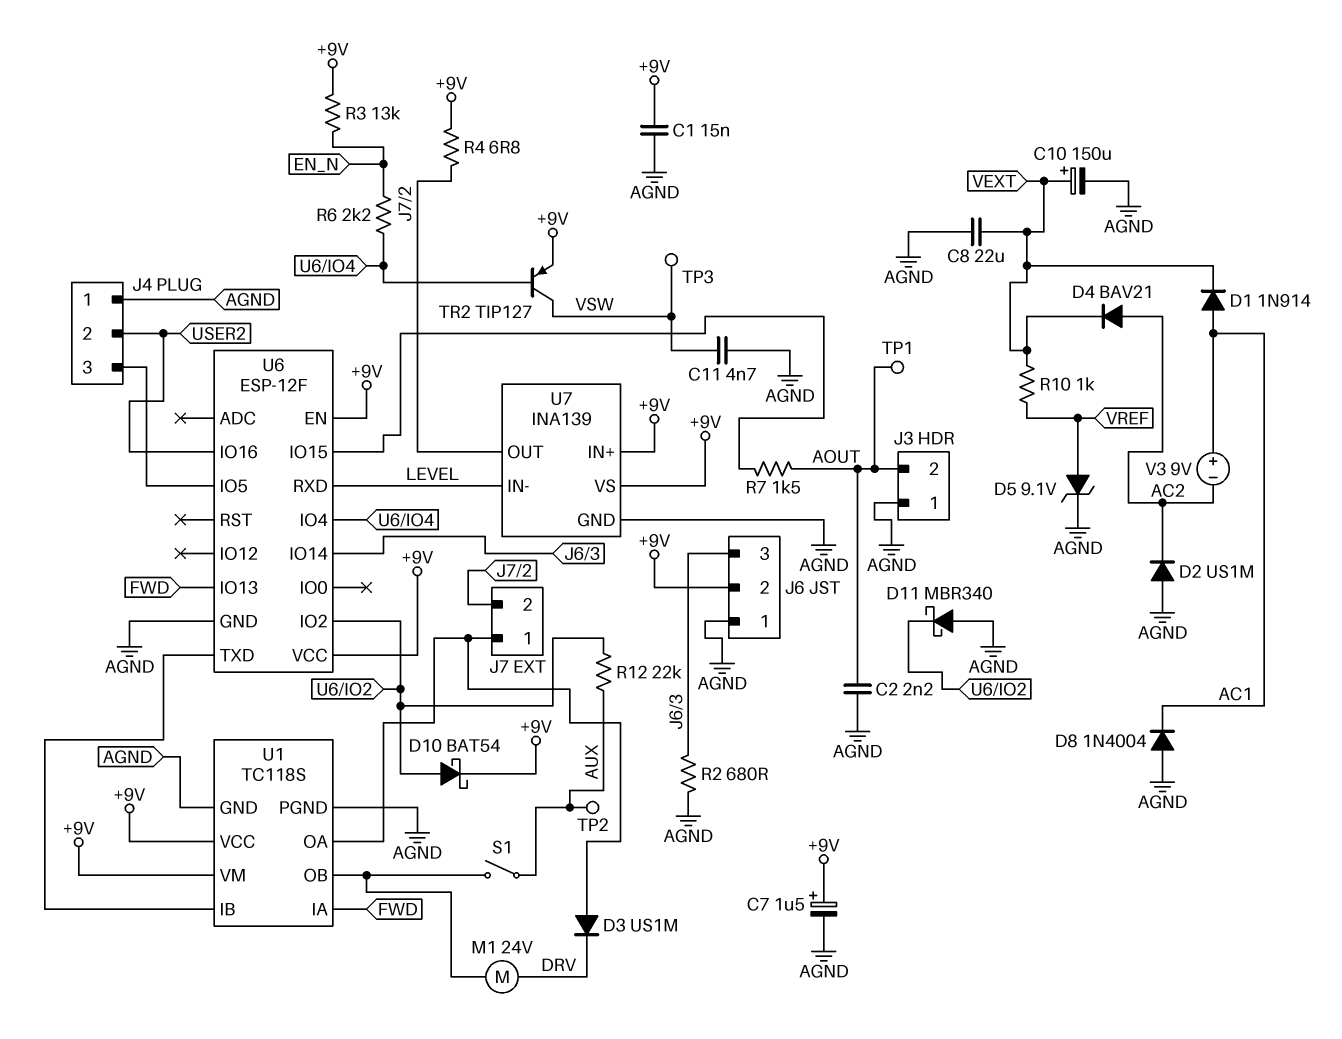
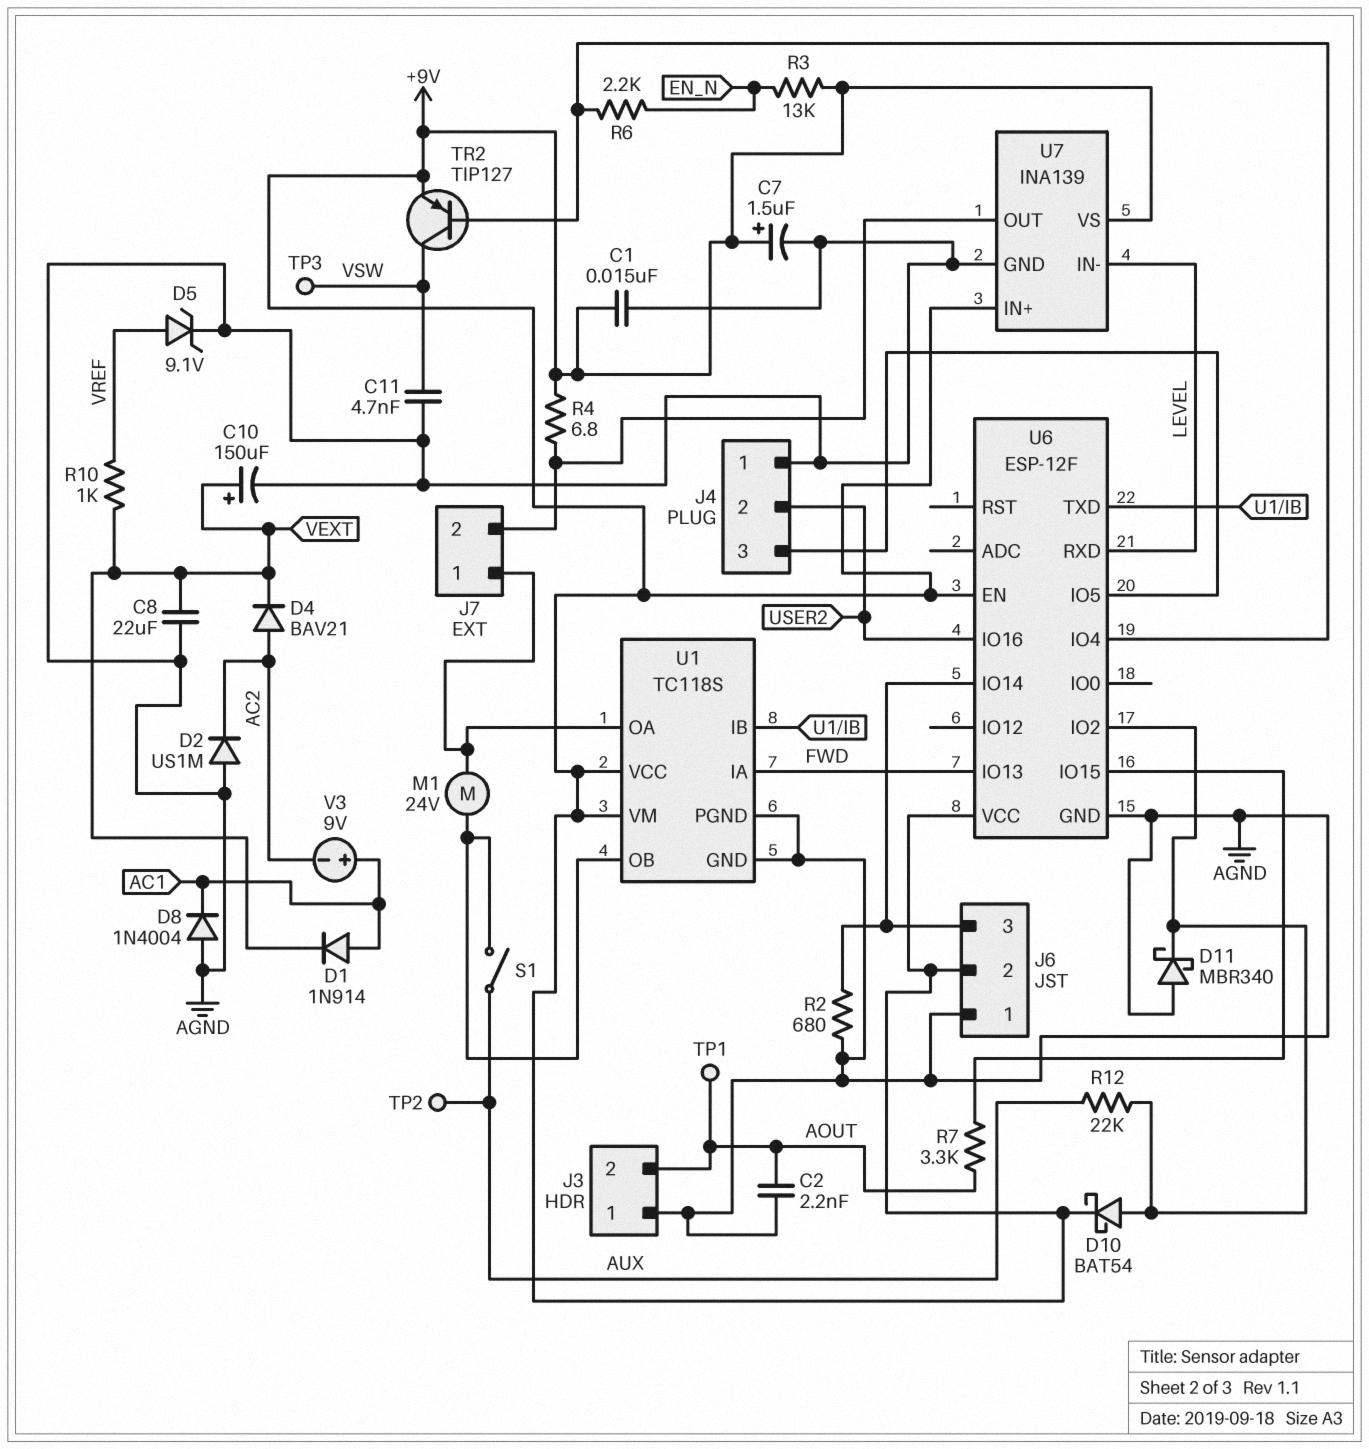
D3: diode US1M (A J7/1, K DRV) -> none
M1: motor 24V (DRV, U1/OB) -> motor 24V (J7/1, U1/OB)
R7: 1.5k (AOUT, U6/IO15) -> 3.3k (AOUT, U6/IO15)

